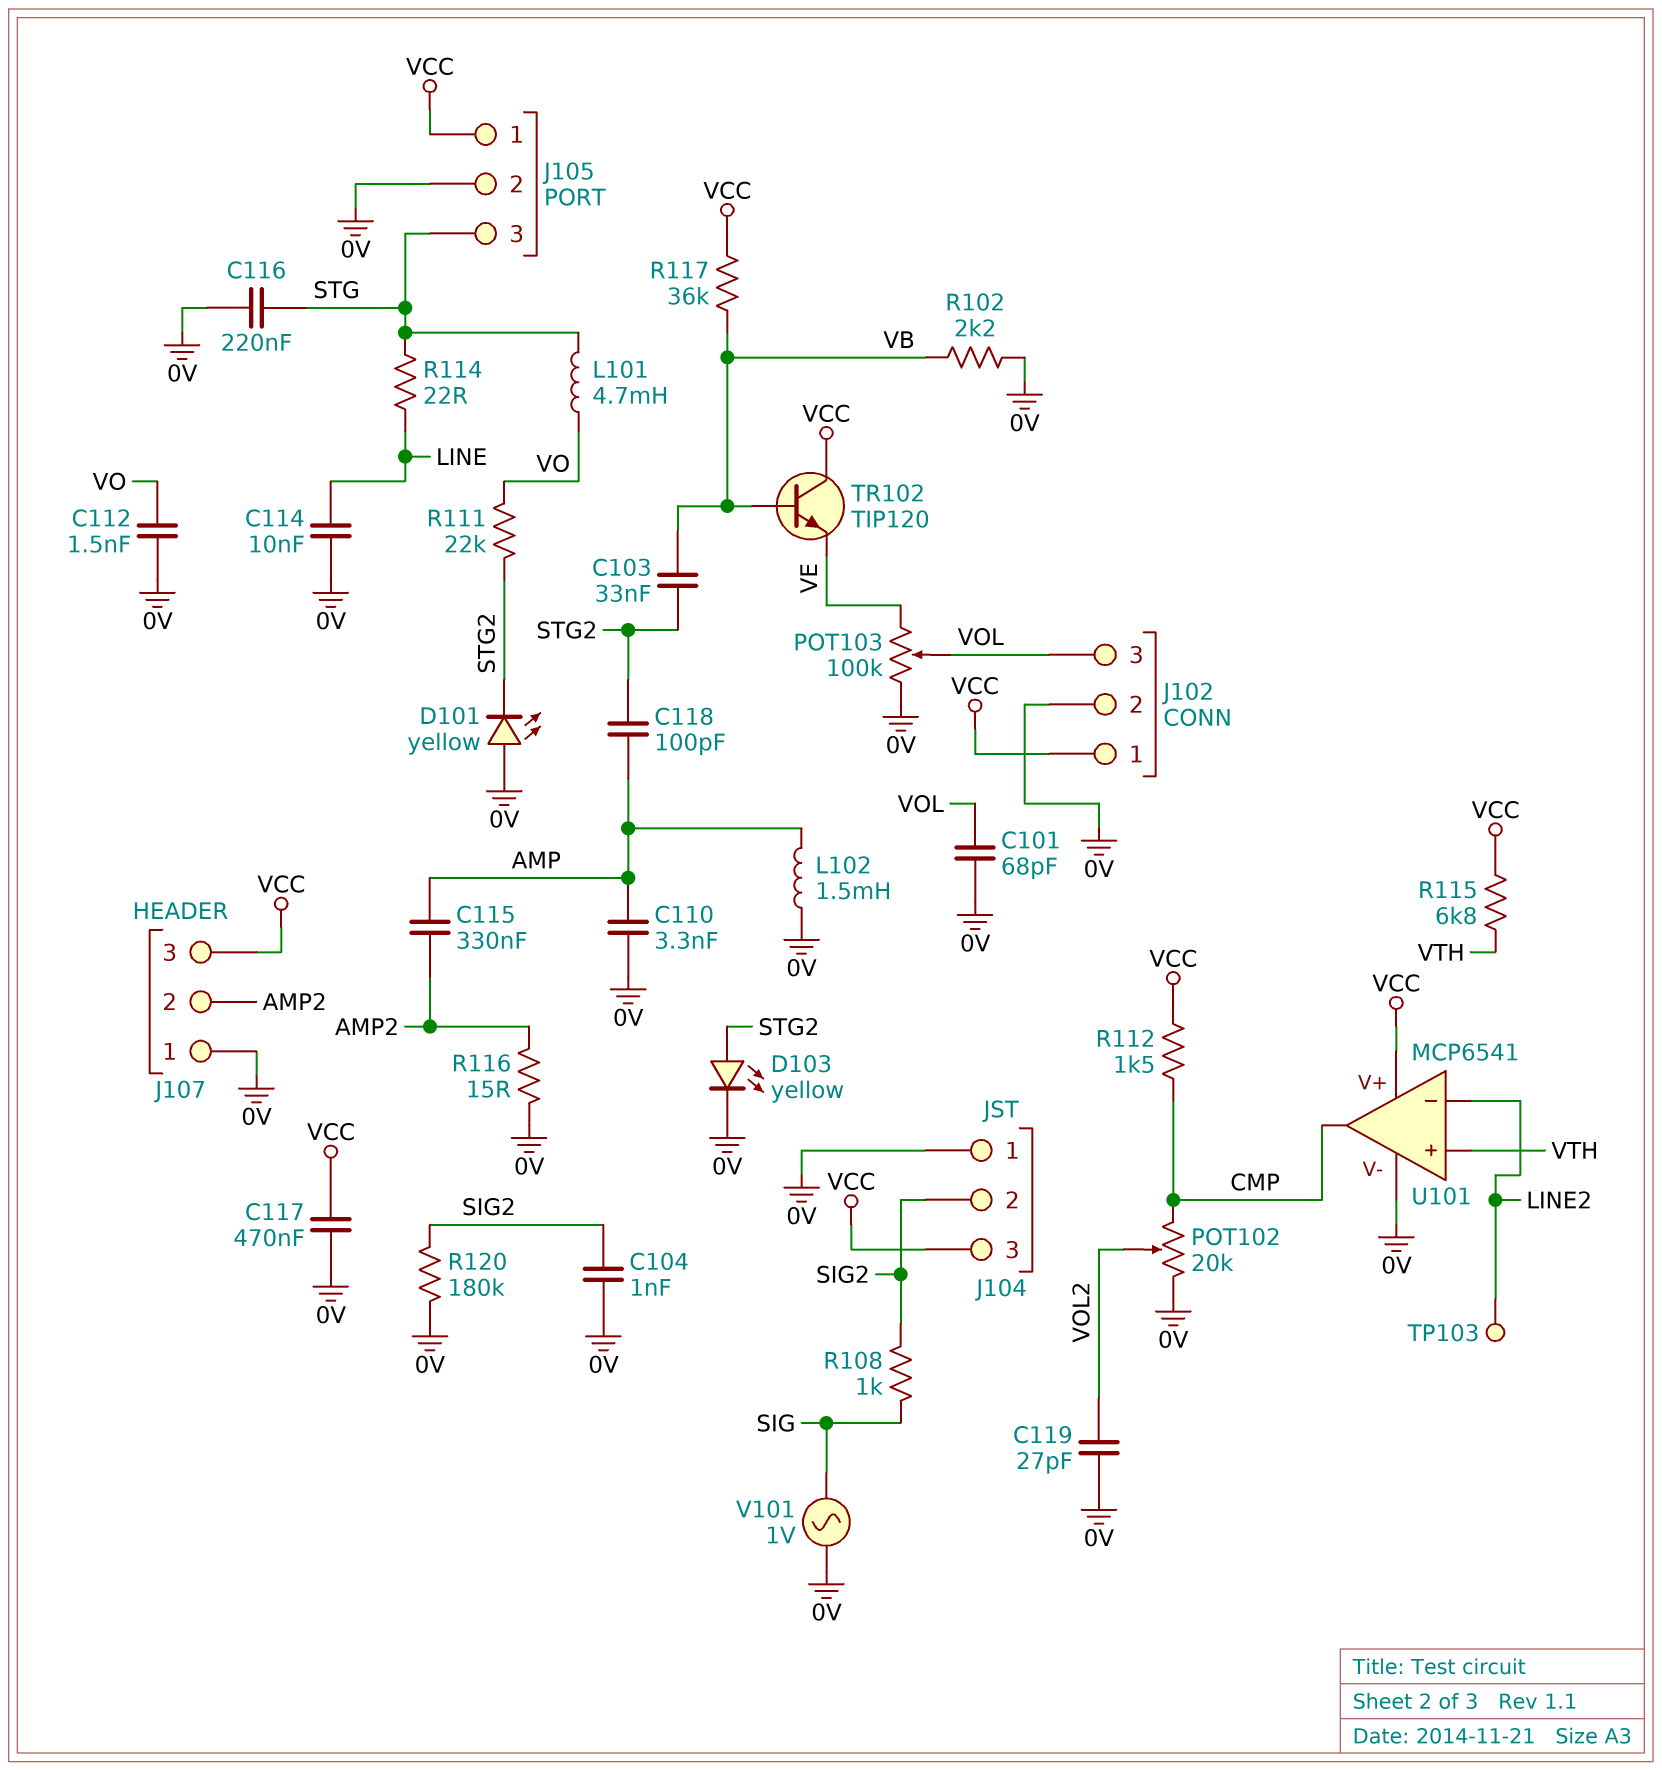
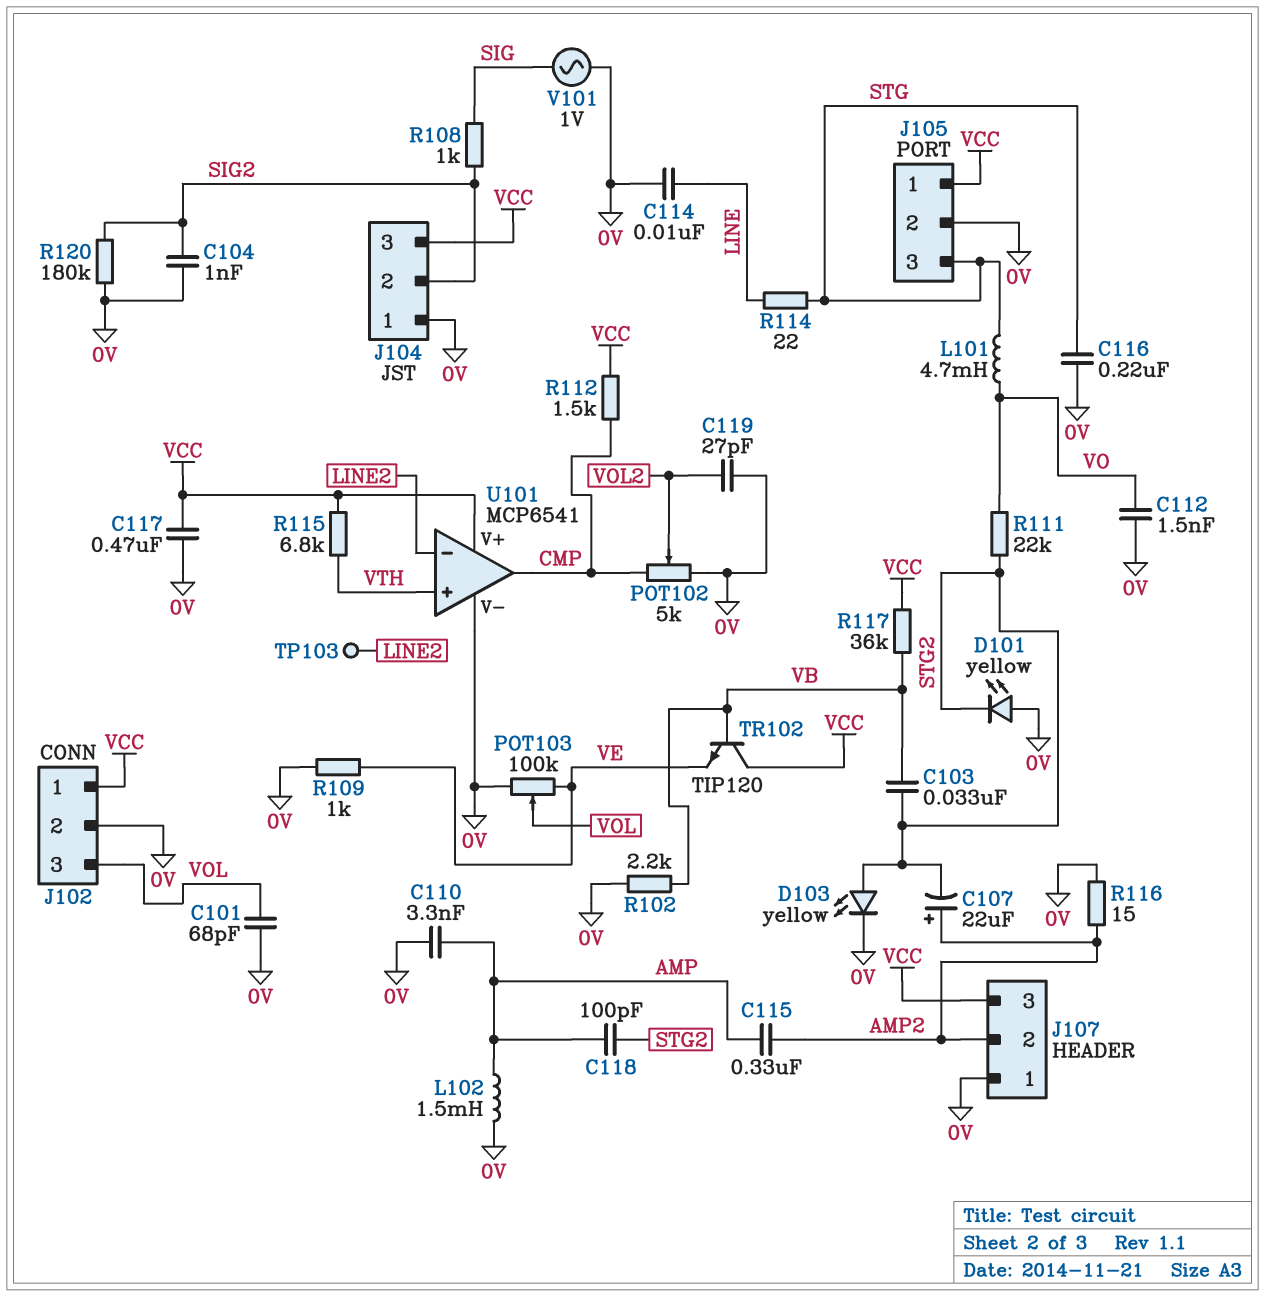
C107: none -> 22uF (plus AMP2, minus STG2)
POT102: 20k (0V, CMP, wiper VOL2) -> 5k (0V, CMP, wiper VOL2)
R109: none -> 1k (0V, VE)

